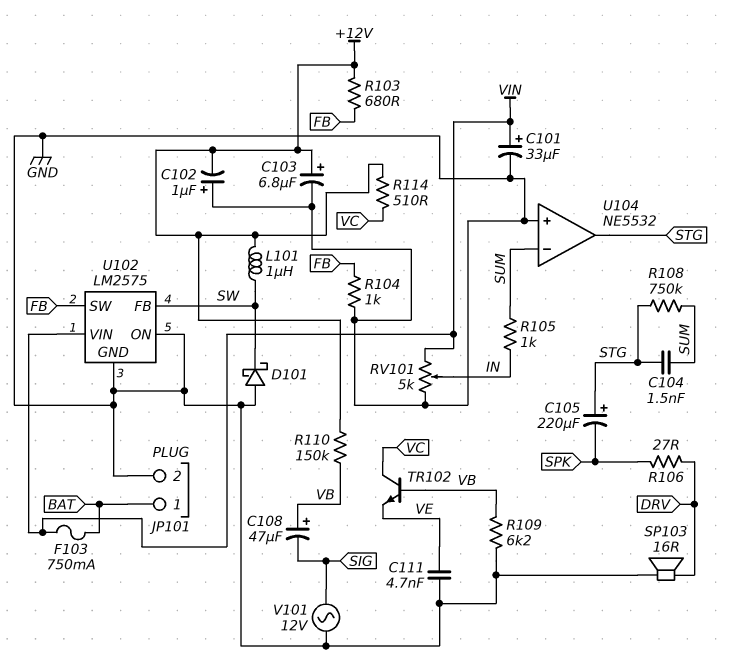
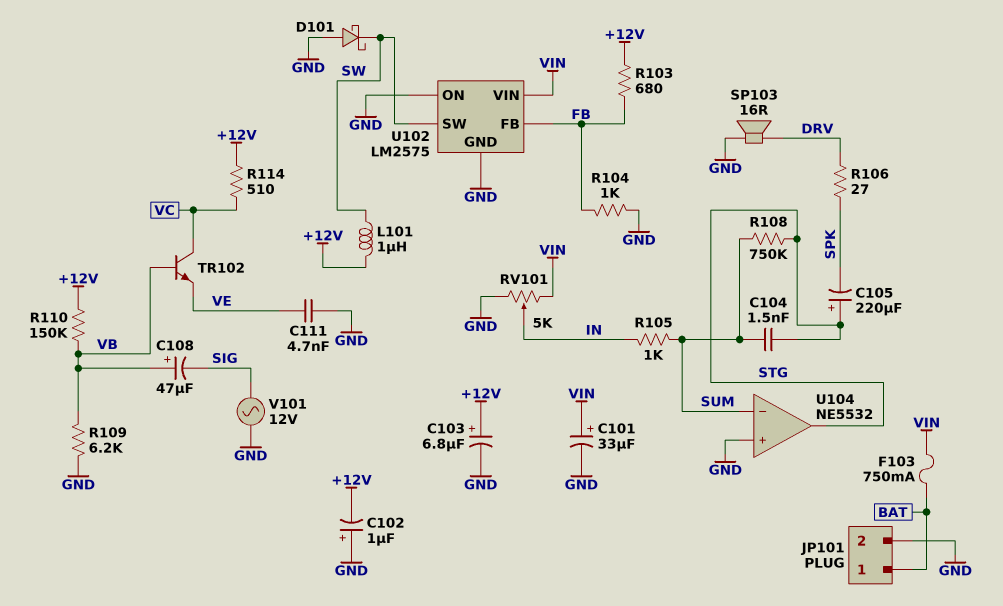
U102 pin FB: SW -> FB
U102 pin SW: FB -> SW

